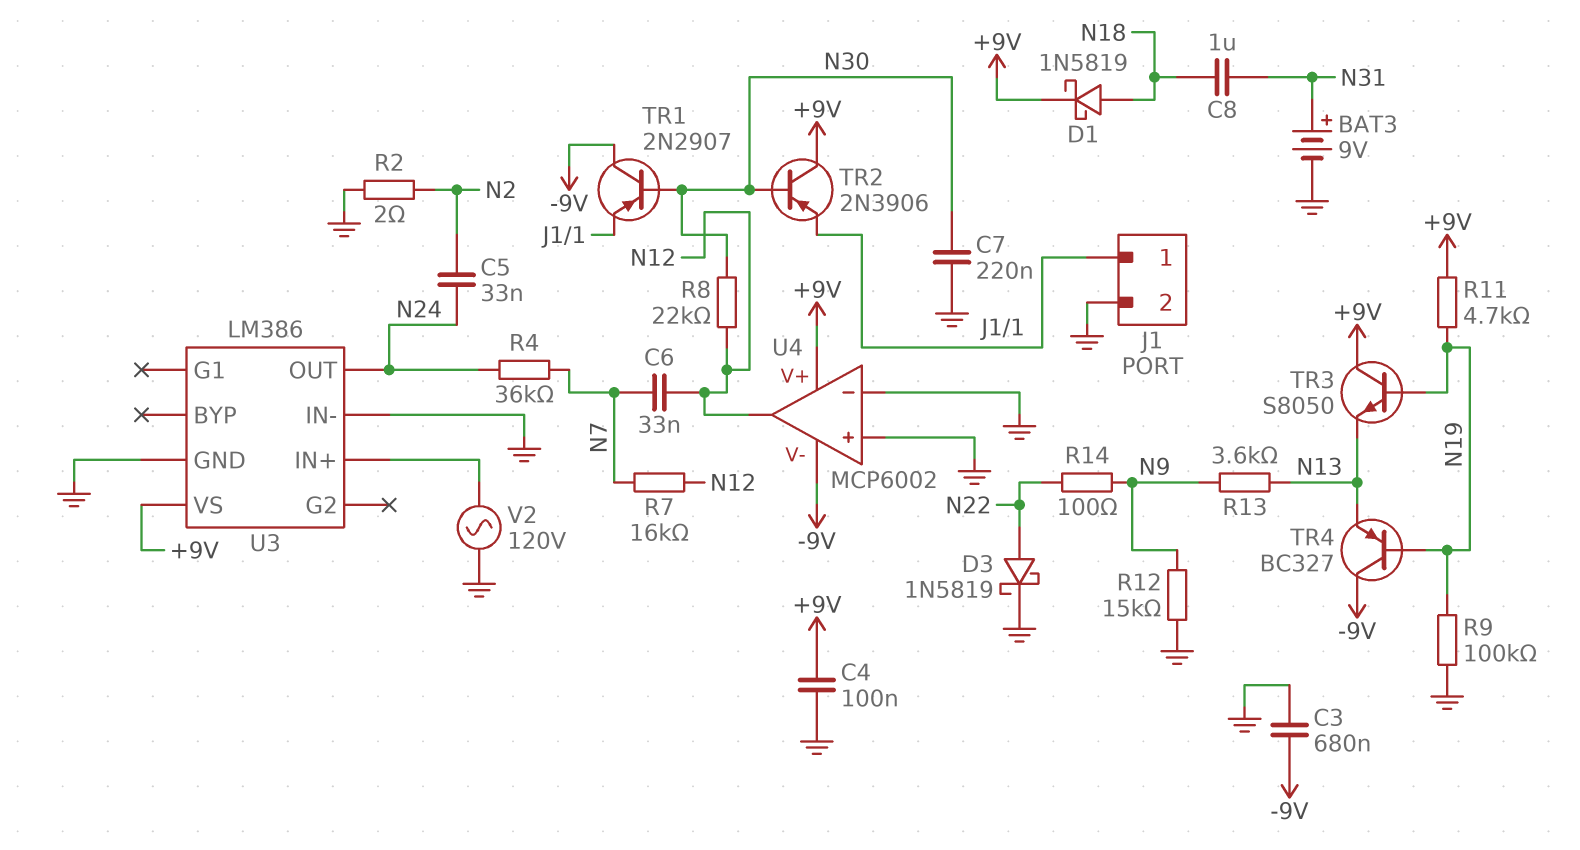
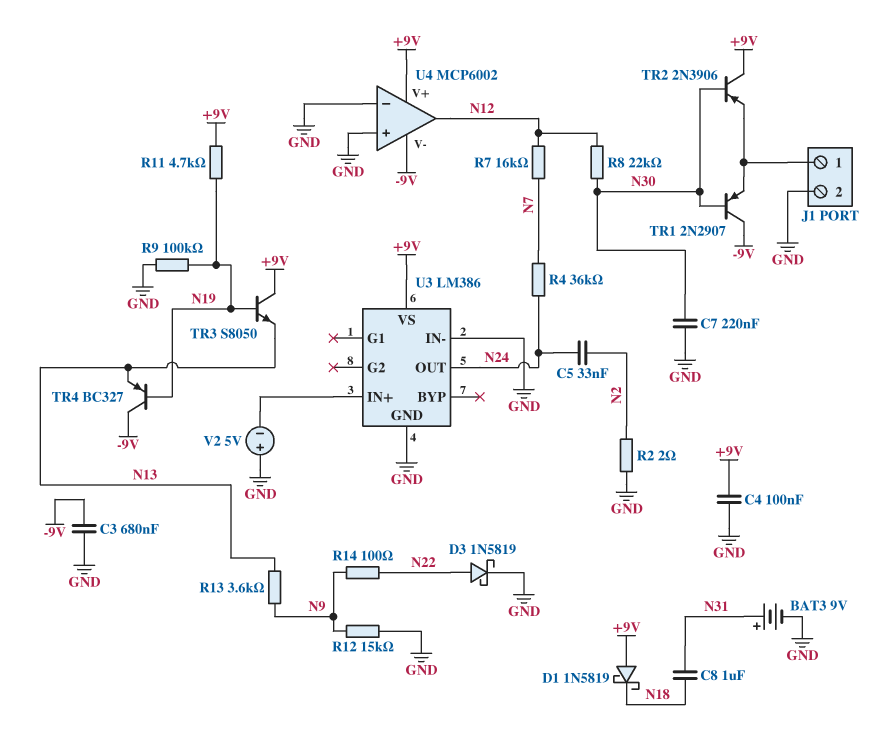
C6: 33nF (N7, N12) -> none
D1: schottky 1N5819 (A N18, K +9V) -> schottky 1N5819 (A +9V, K N18)
V2: AC 120V (GND, U3/IN+) -> 5V (plus GND, minus U3/IN+)

